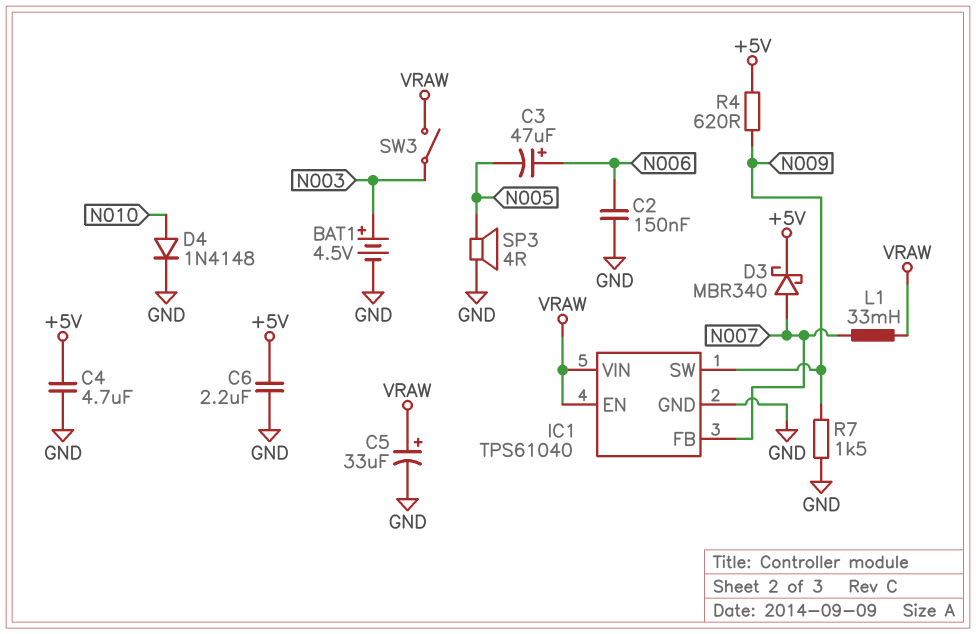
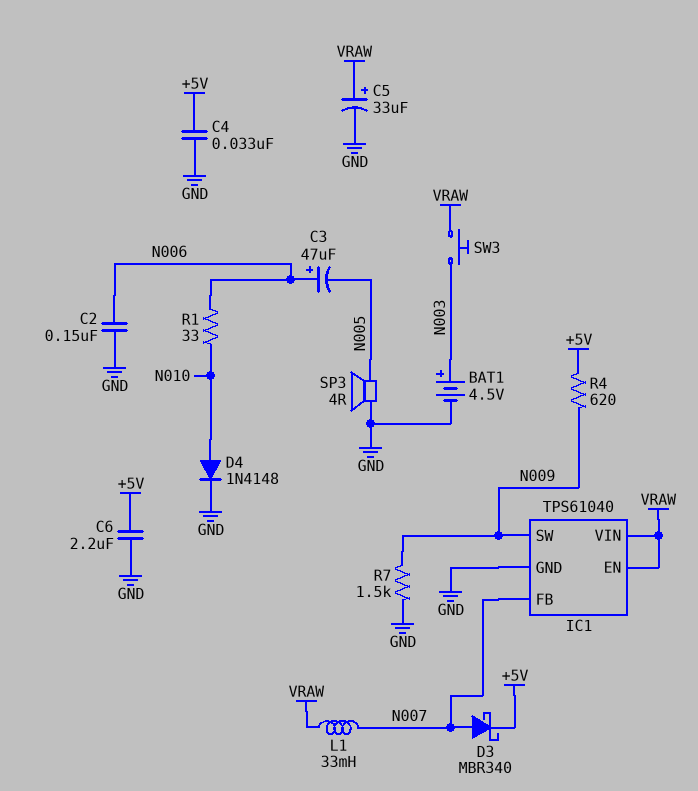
C4: 4.7uF (+5V, GND) -> 33nF (+5V, GND)
R1: none -> 33 (N006, N010)
SW3: switch (N003, VRAW) -> button (N003, VRAW)

